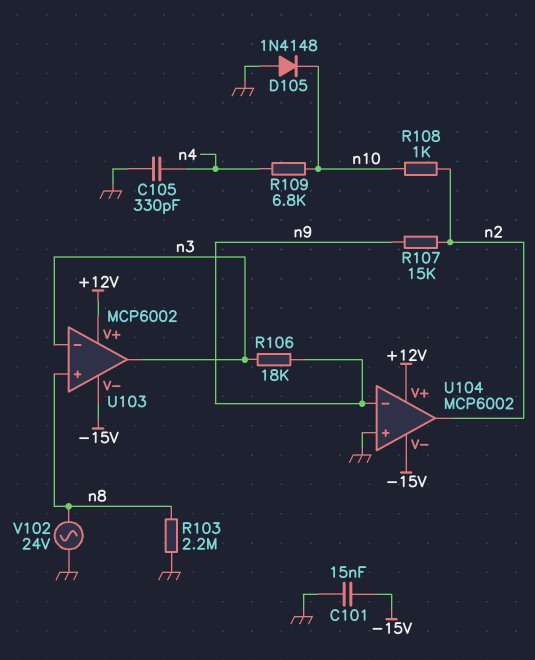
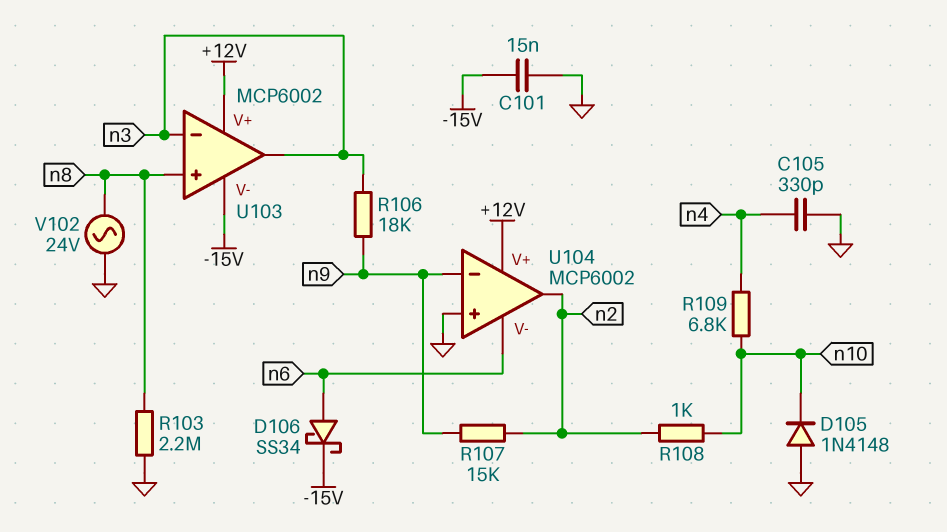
D106: none -> schottky SS34 (A n6, K -15V)
U104 pin V-: -15V -> n6

